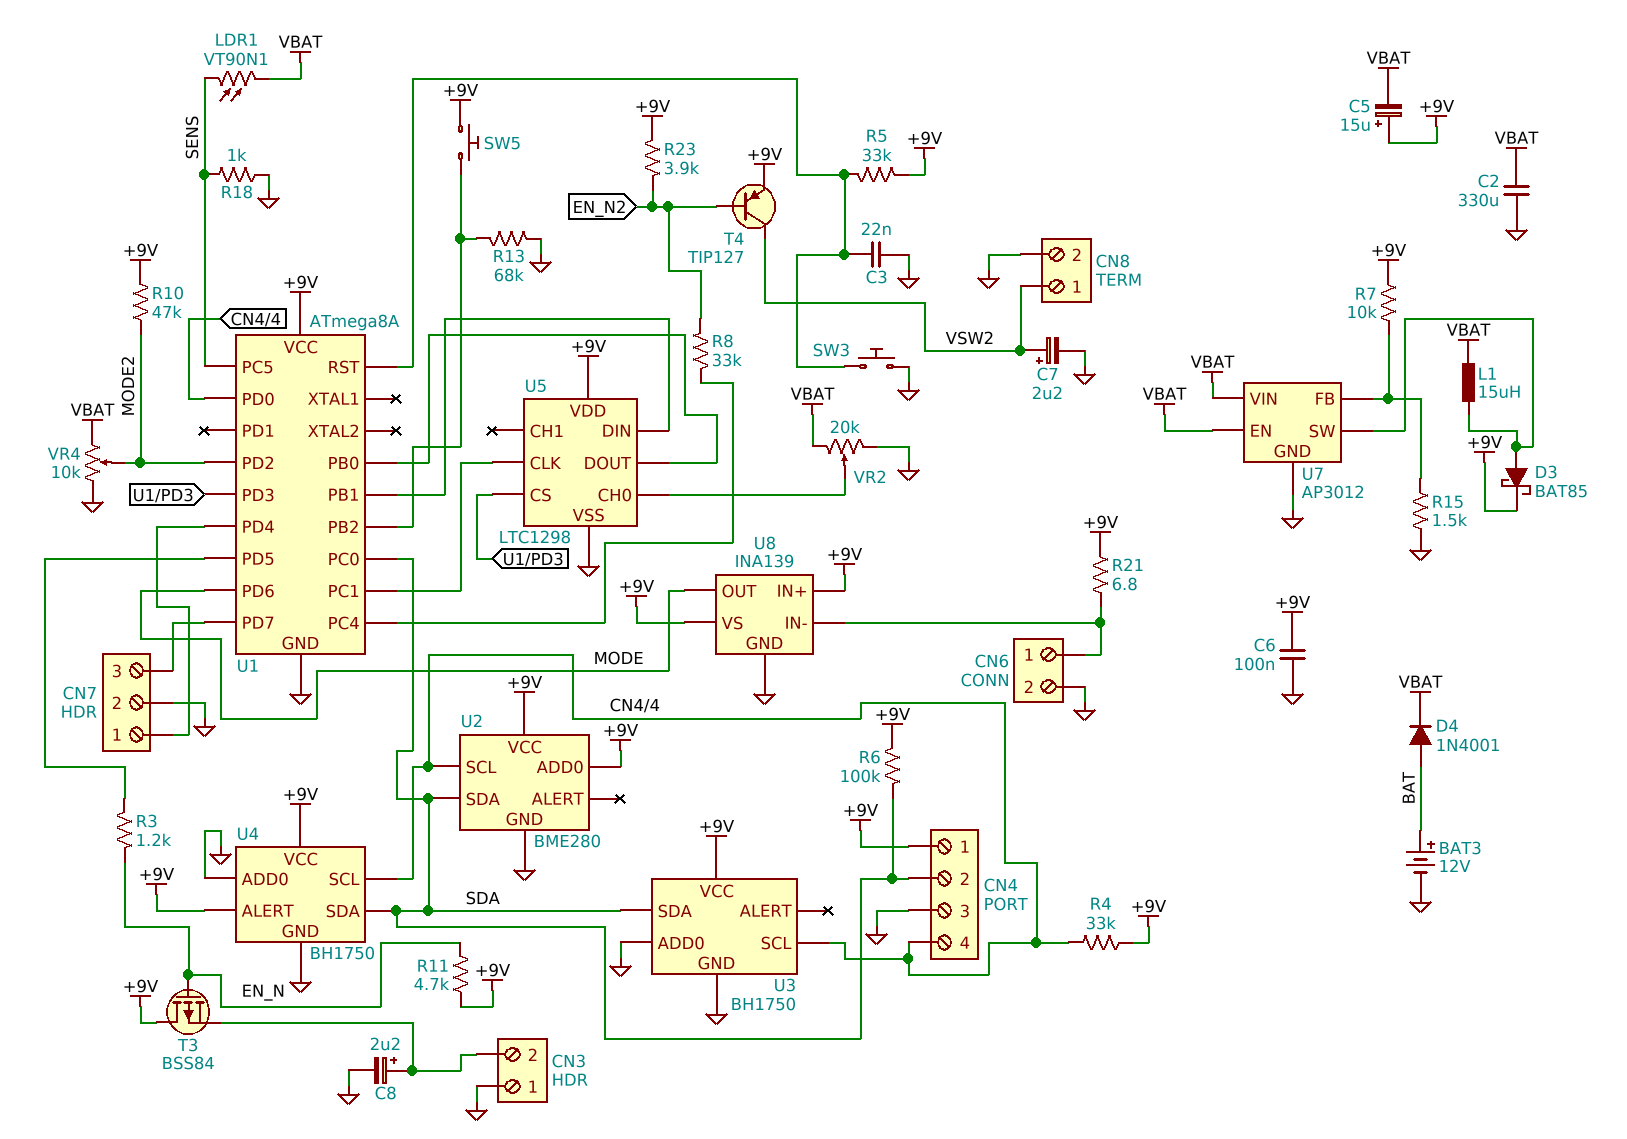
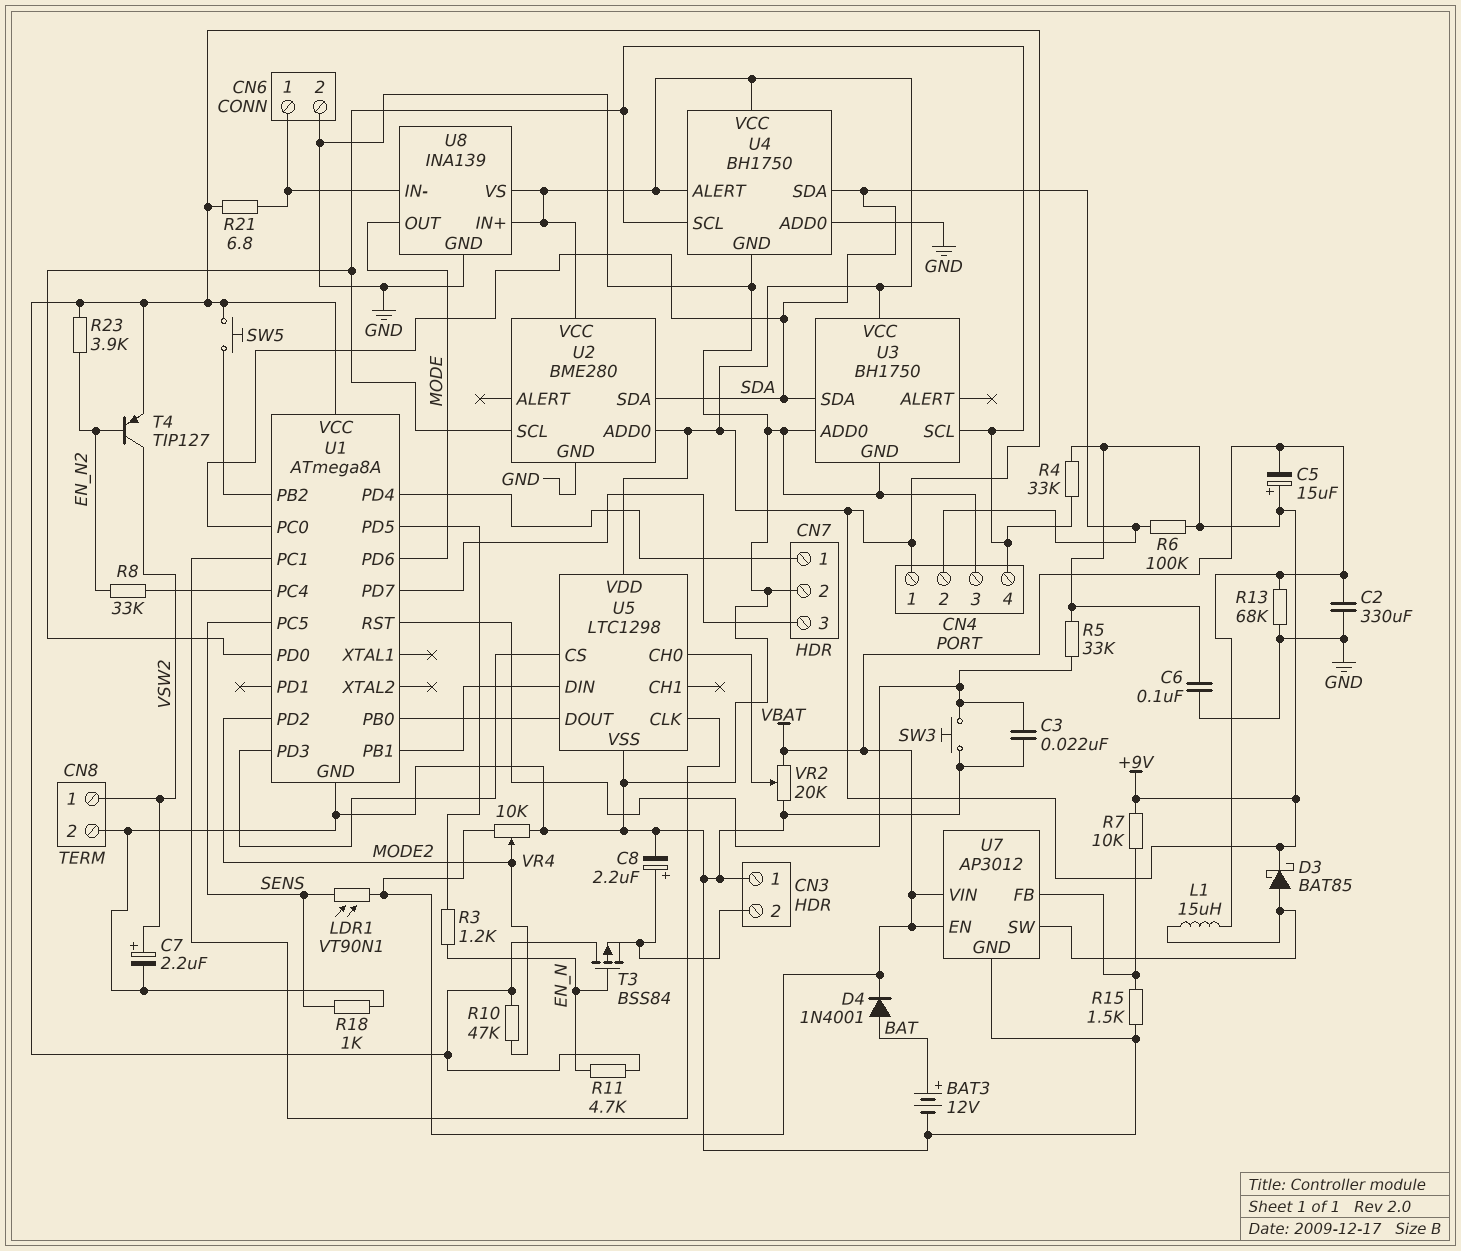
R13: 68k (GND, U1/PB2) -> 68k (GND, VBAT)

